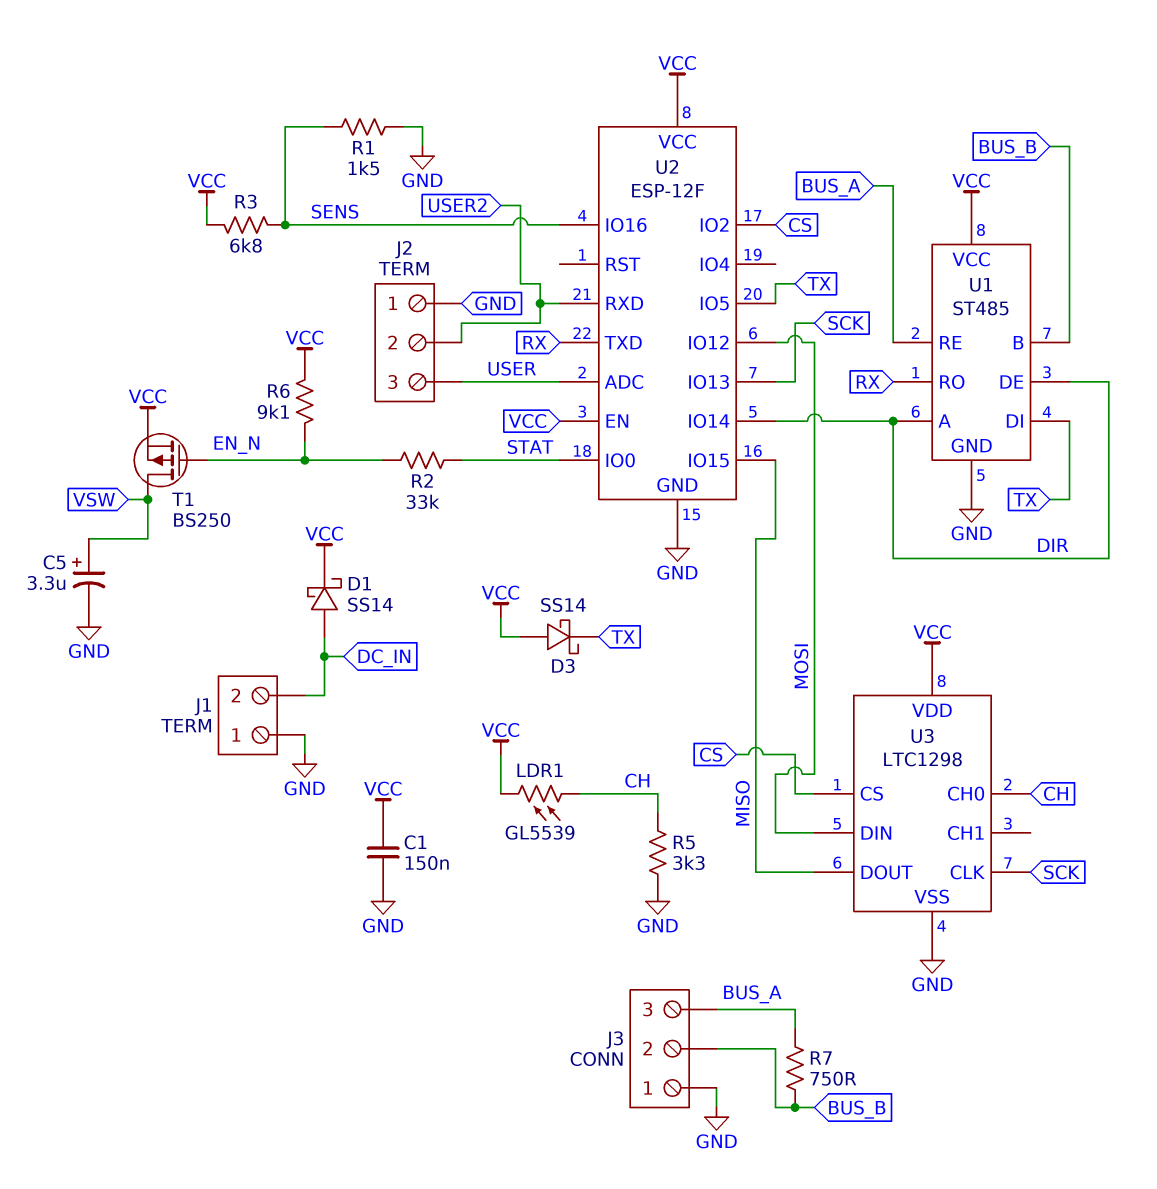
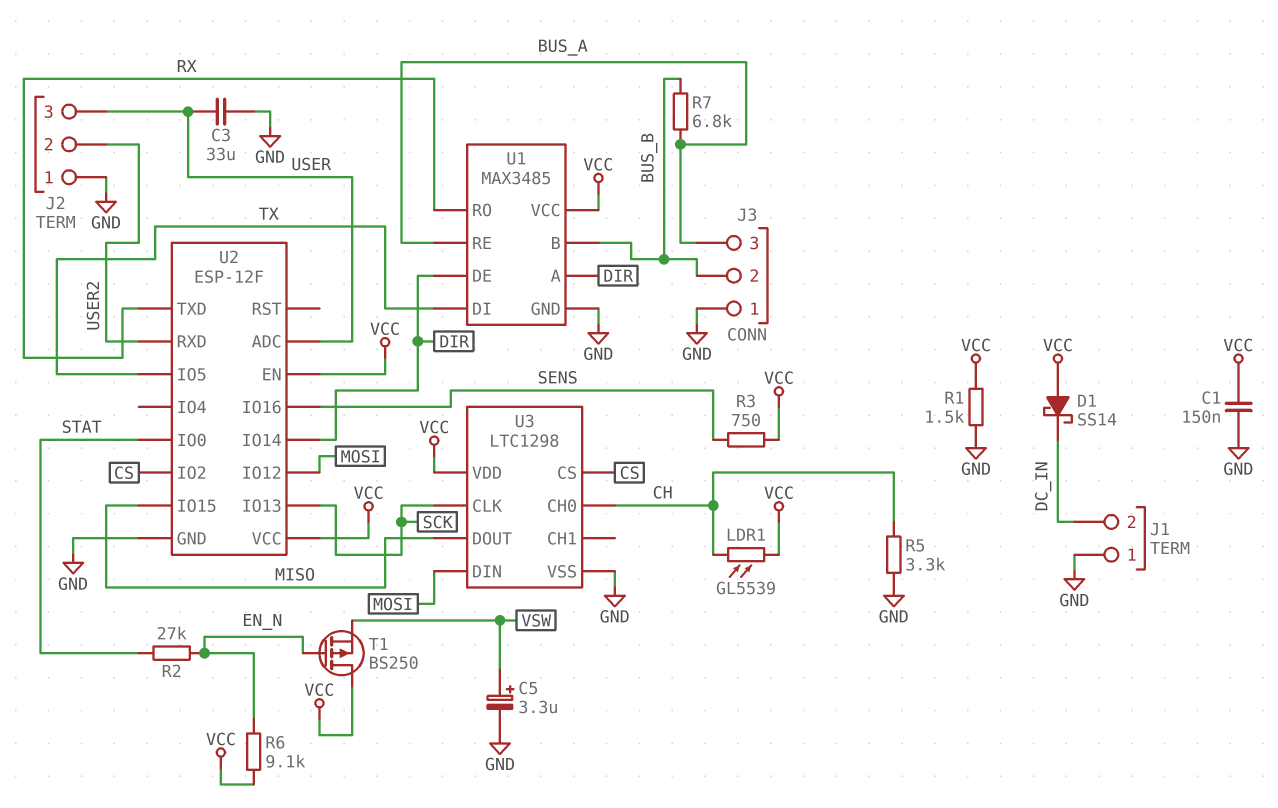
C3: none -> 33uF (GND, USER)
D1: schottky SS14 (A DC_IN, K VCC) -> schottky SS14 (A VCC, K DC_IN)
D3: schottky SS14 (A VCC, K TX) -> none
R1: 1.5k (GND, SENS) -> 1.5k (GND, VCC)
R2: 33k (EN_N, STAT) -> 27k (EN_N, STAT)
R3: 6.8k (SENS, VCC) -> 750 (SENS, VCC)
R7: 750 (BUS_A, BUS_B) -> 6.8k (BUS_A, BUS_B)
T1: PMOS BS250 (G EN_N, D VSW, S VCC) -> PMOS BS250 (G EN_N, D VCC, S VSW)
U1: ST485 -> MAX3485

